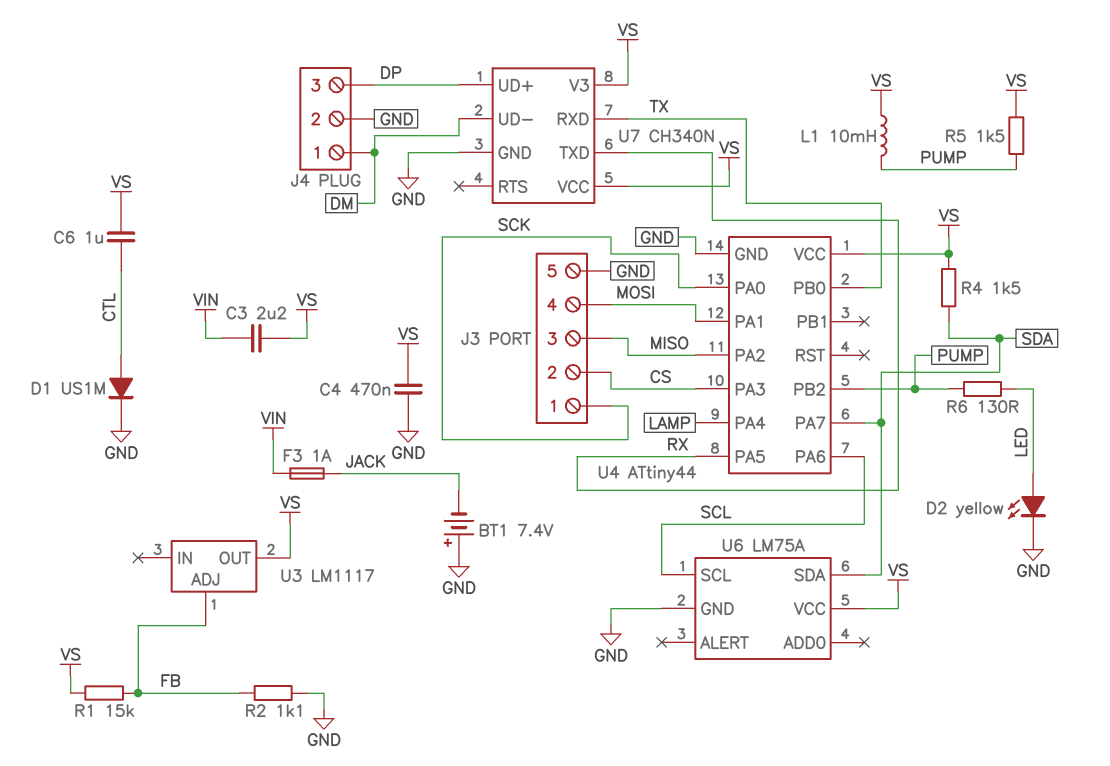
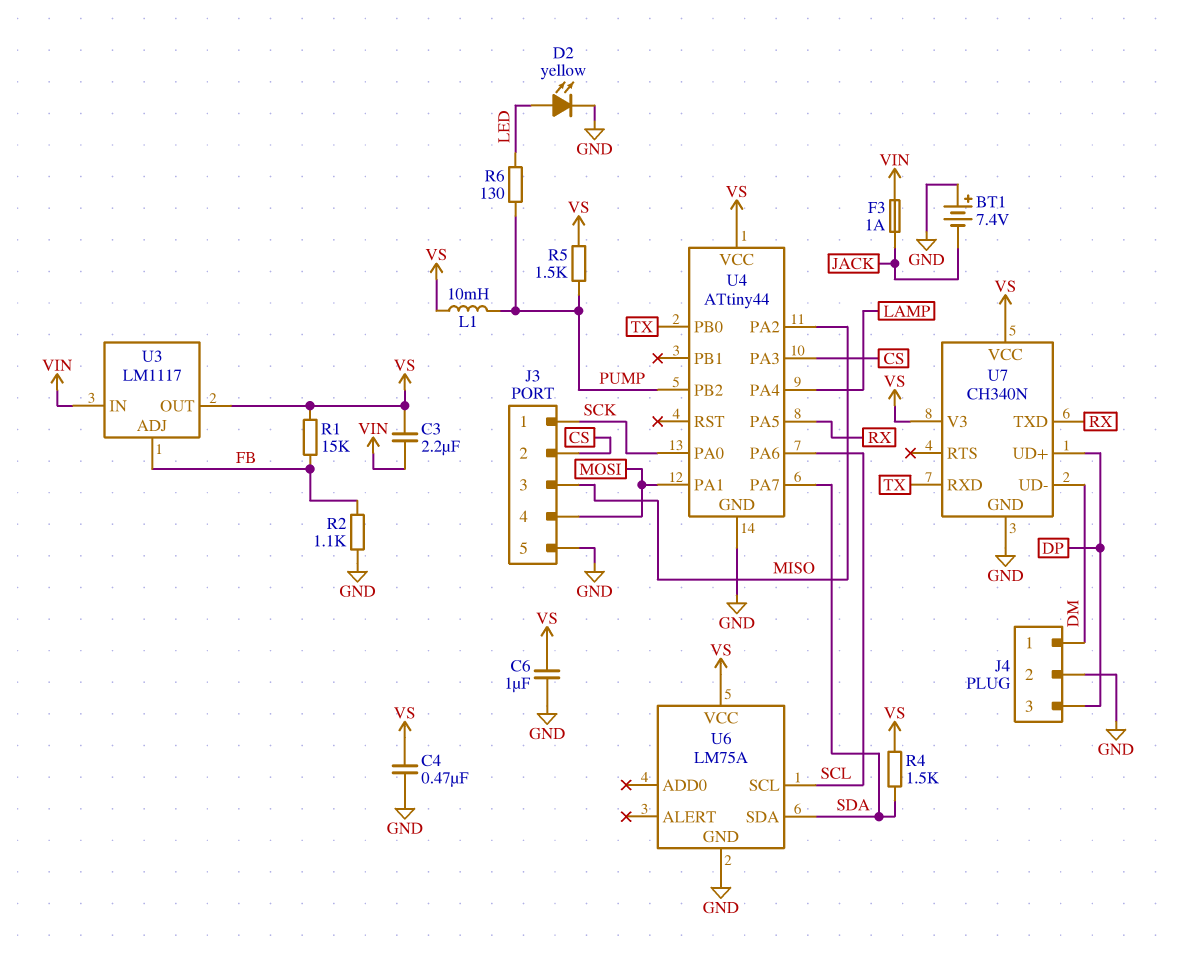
C6: 1uF (CTL, VS) -> 1uF (GND, VS)
D1: diode US1M (A CTL, K GND) -> none
U3 pin IN: none -> VIN

